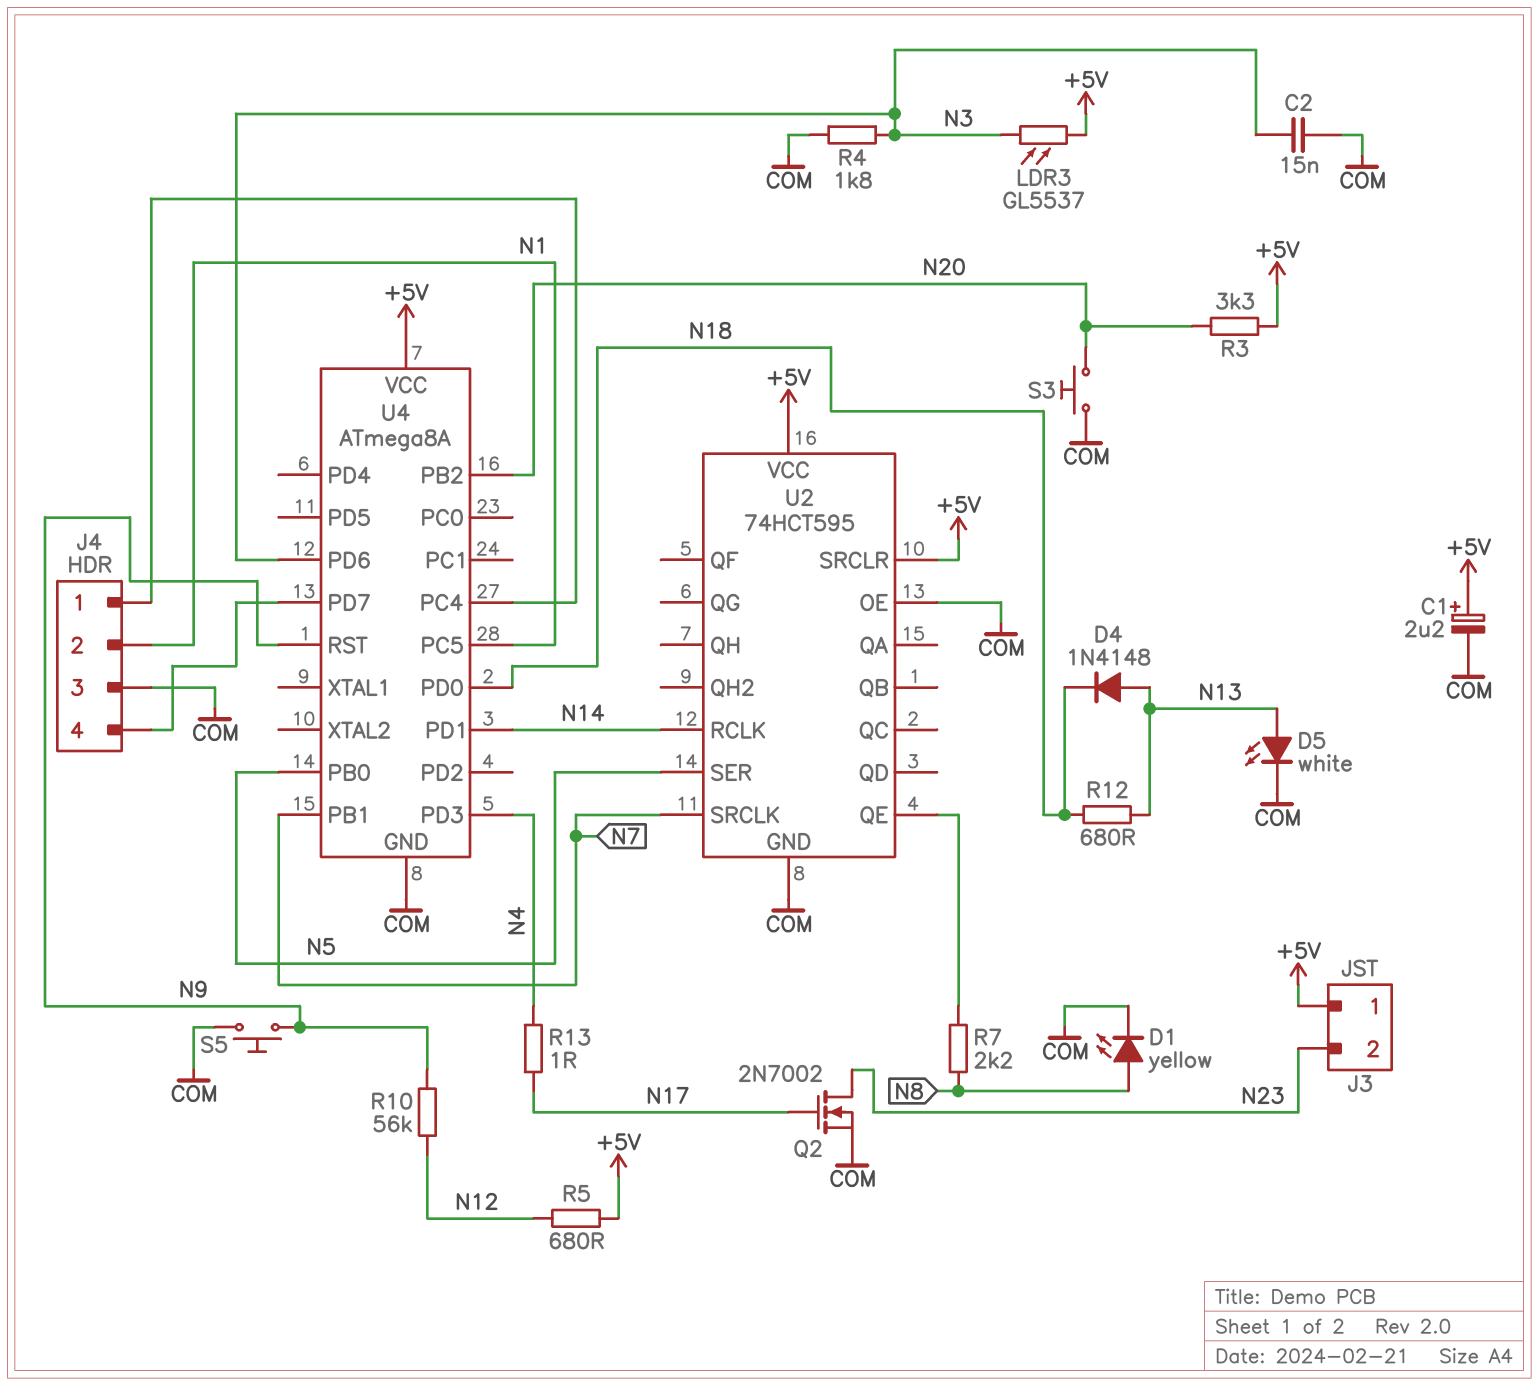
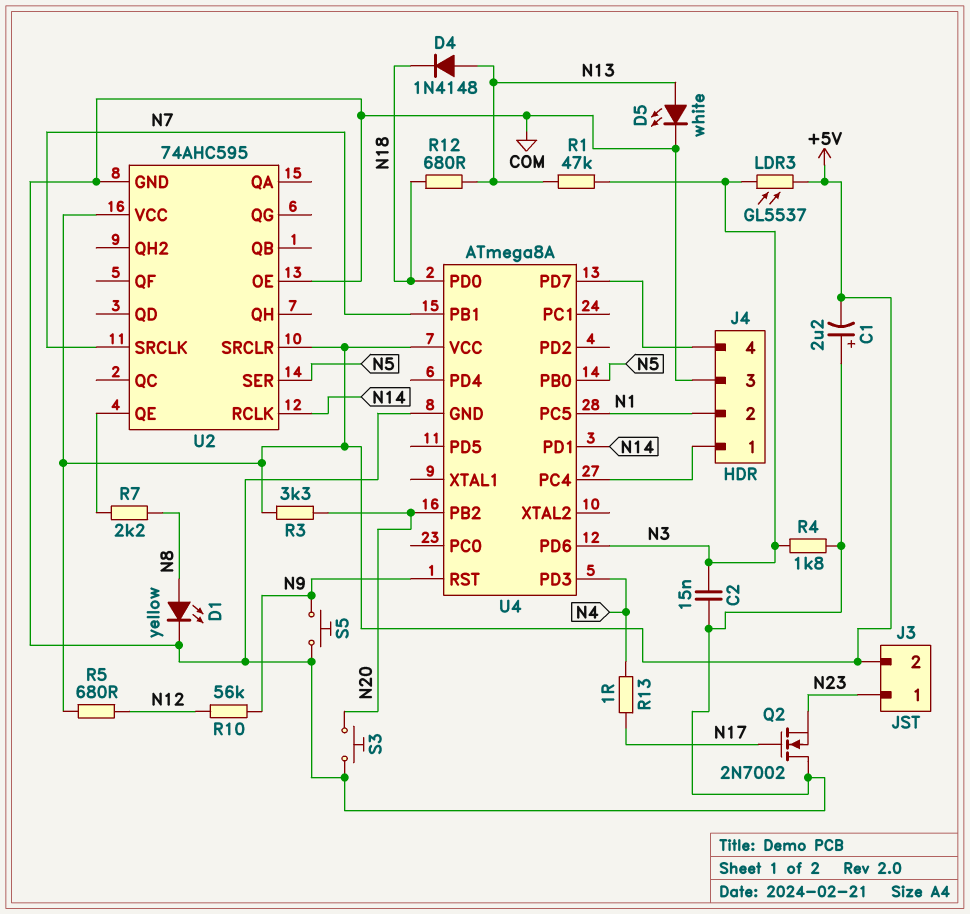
C1: 2.2uF (plus +5V, minus COM) -> 2.2uF (plus COM, minus +5V)
J3 pin 1: +5V -> N23
J3 pin 2: N23 -> +5V
Q2: NMOS 2N7002 (G N17, D N23, S COM) -> NMOS 2N7002 (G N17, D COM, S N23)
R1: none -> 47k (N3, N13)
U2: 74HCT595 -> 74AHC595

